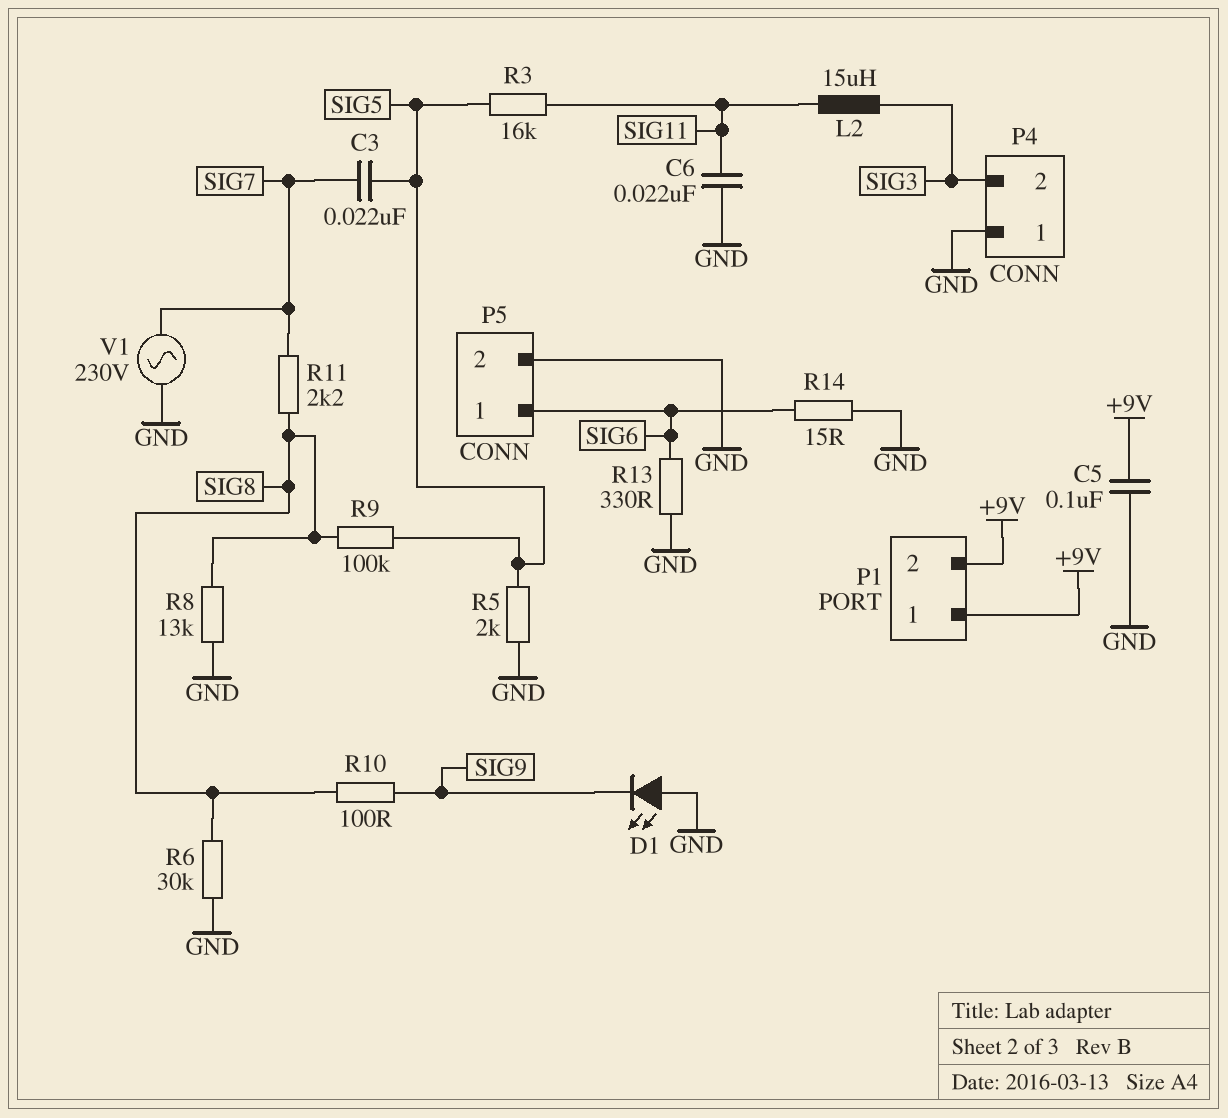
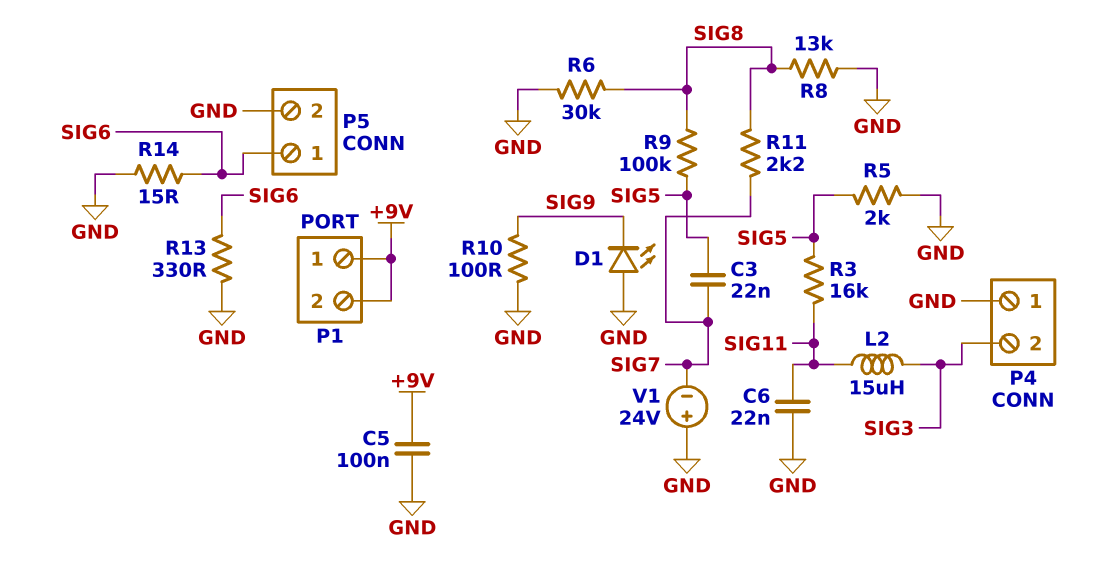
R10: 100 (SIG8, SIG9) -> 100 (GND, SIG9)
V1: AC 230V (GND, SIG7) -> 24V (plus GND, minus SIG7)

